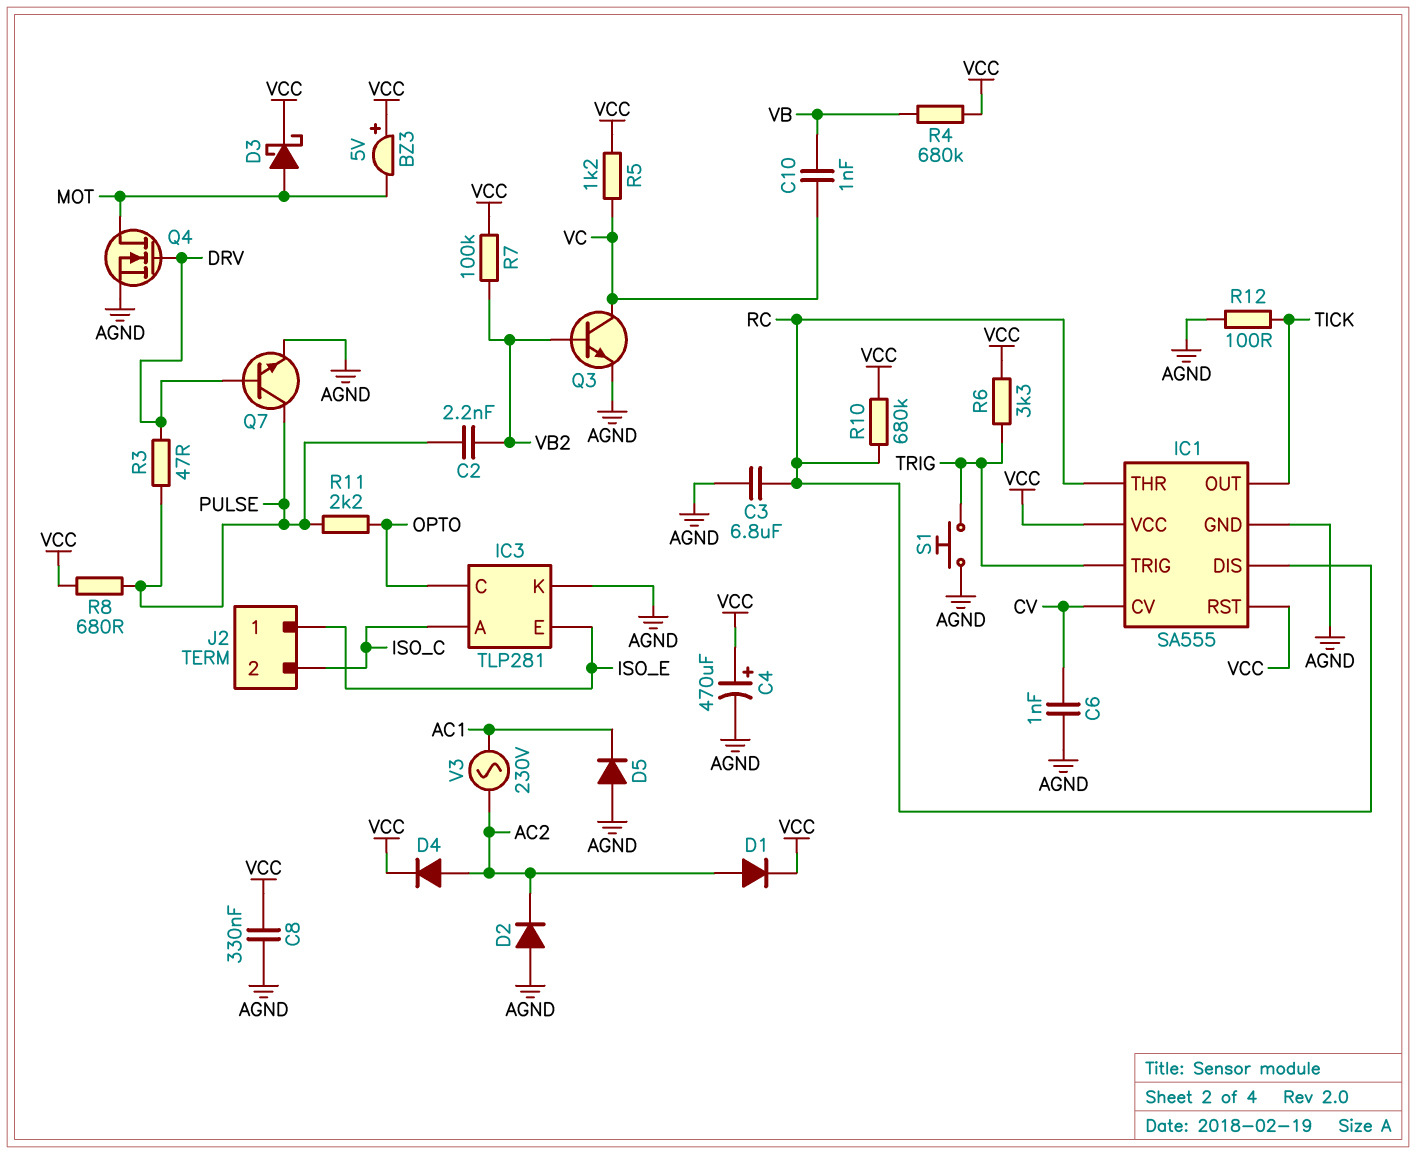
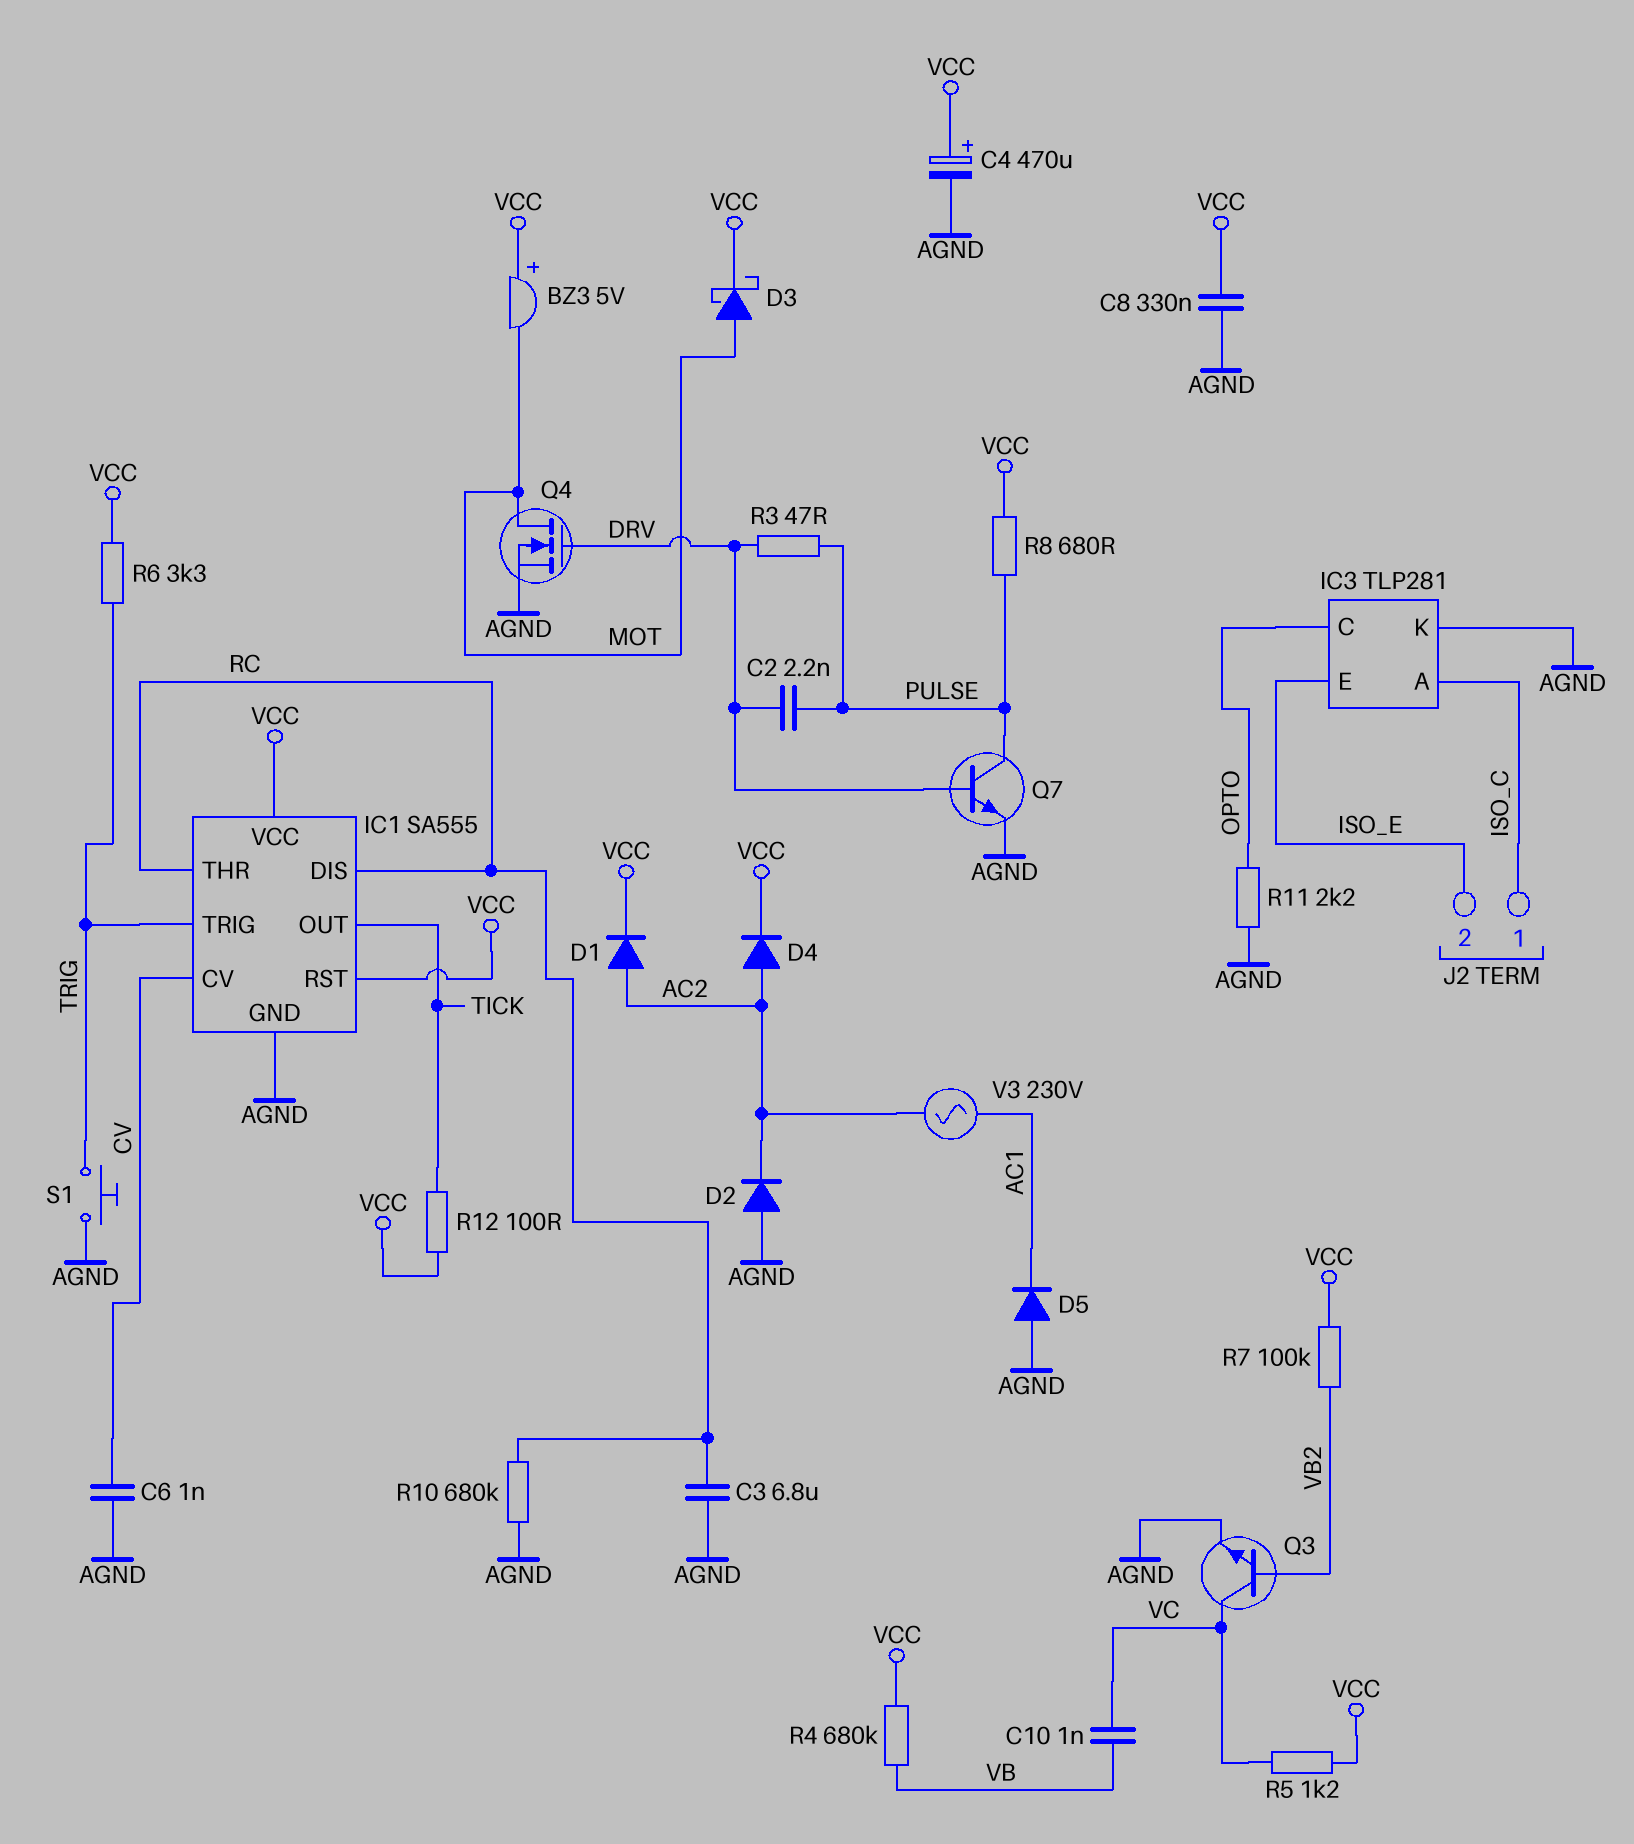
C2: 2.2nF (PULSE, VB2) -> 2.2nF (DRV, PULSE)
J2 pin 1: ISO_E -> ISO_C
J2 pin 2: ISO_C -> ISO_E
R10: 680k (RC, VCC) -> 680k (AGND, RC)
R11: 2.2k (OPTO, PULSE) -> 2.2k (AGND, OPTO)
R12: 100 (AGND, TICK) -> 100 (TICK, VCC)

